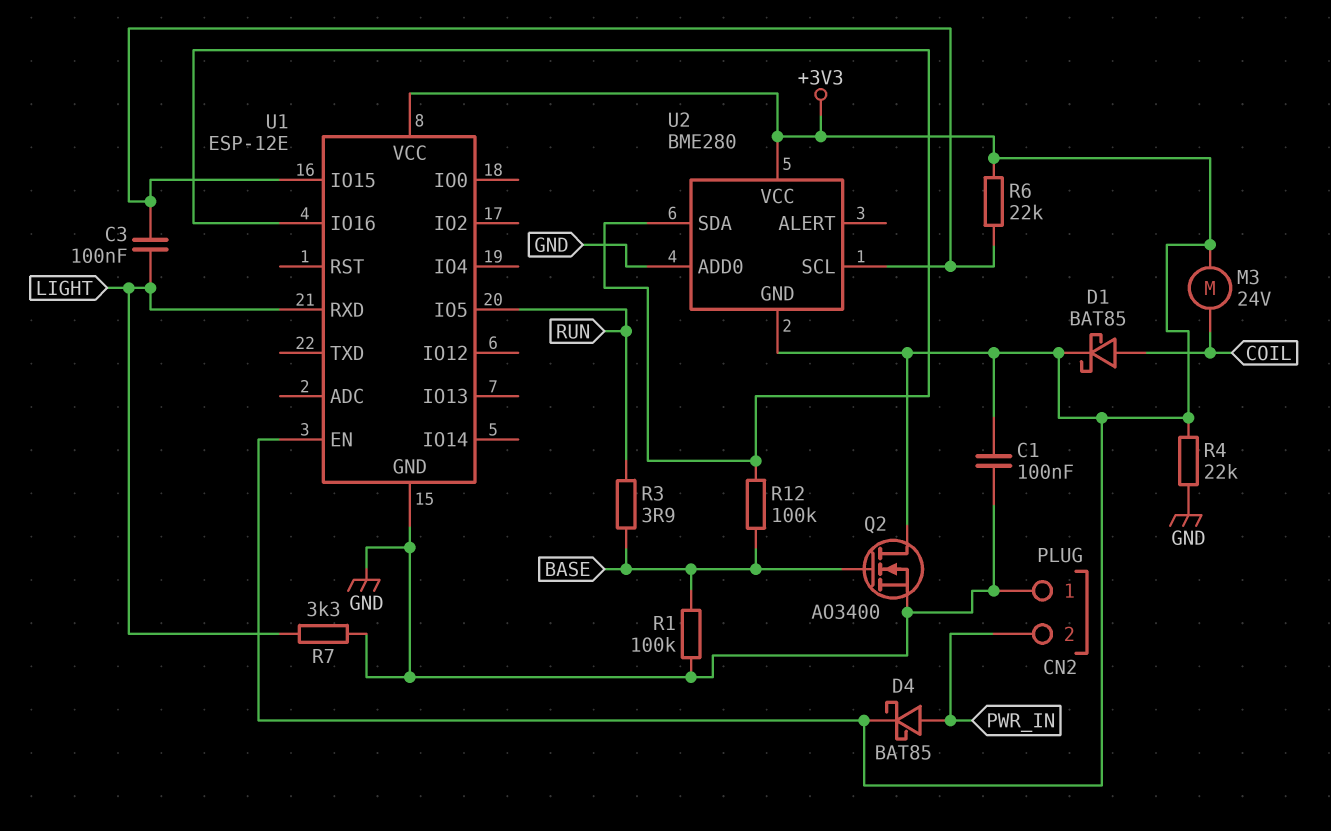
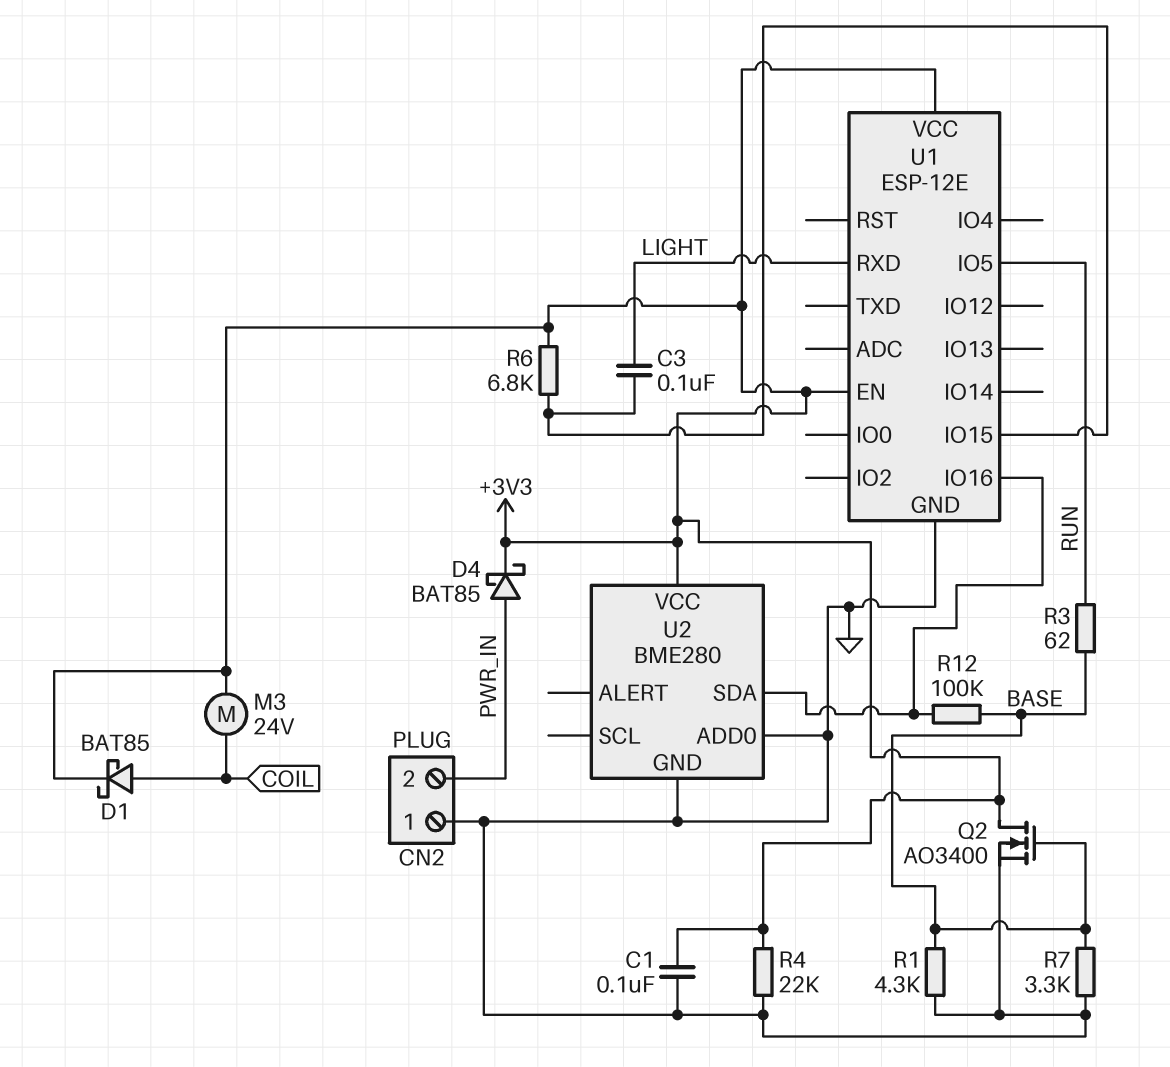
R1: 100k (BASE, GND) -> 4.3k (BASE, GND)
R3: 3.9 (BASE, RUN) -> 62 (BASE, RUN)
R6: 22k (+3V3, U1/IO15) -> 6.8k (+3V3, U1/IO15)
R7: 3.3k (GND, LIGHT) -> 3.3k (BASE, GND)
U2 pin GND: +3V3 -> GND
U2 pin SCL: U1/IO15 -> none

